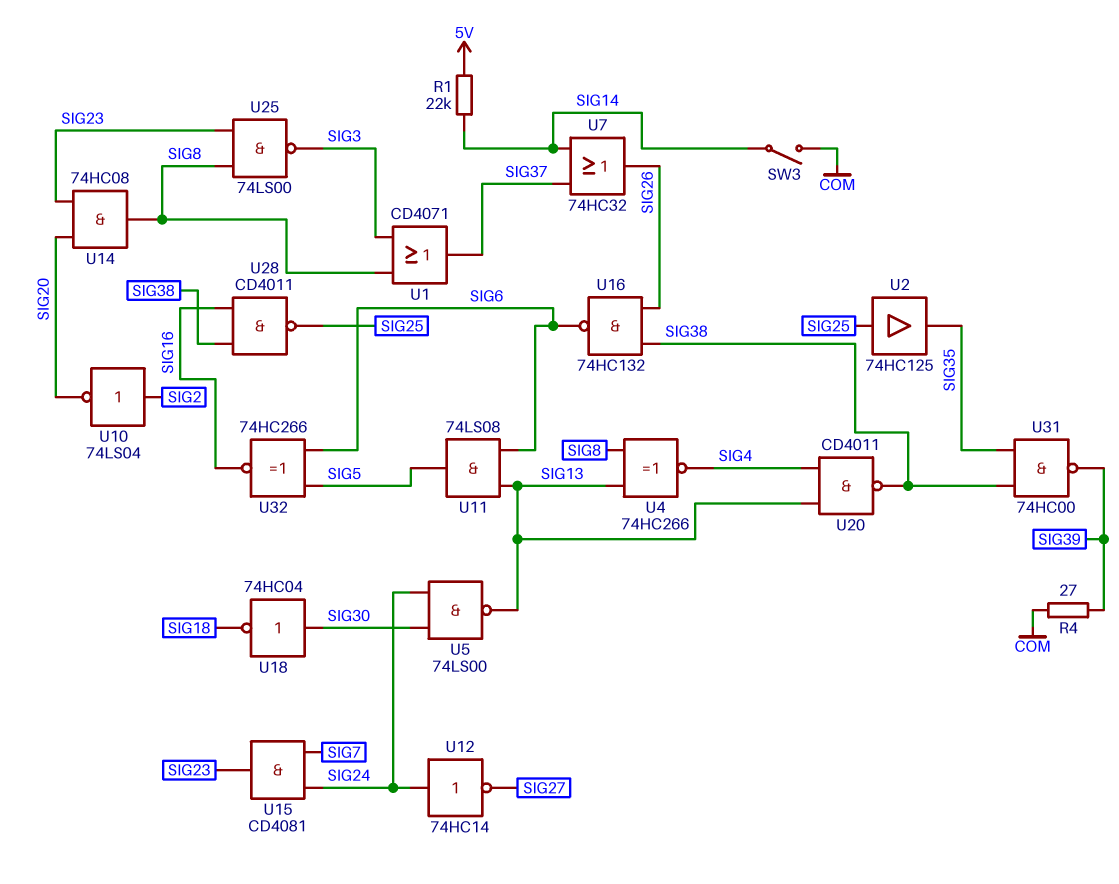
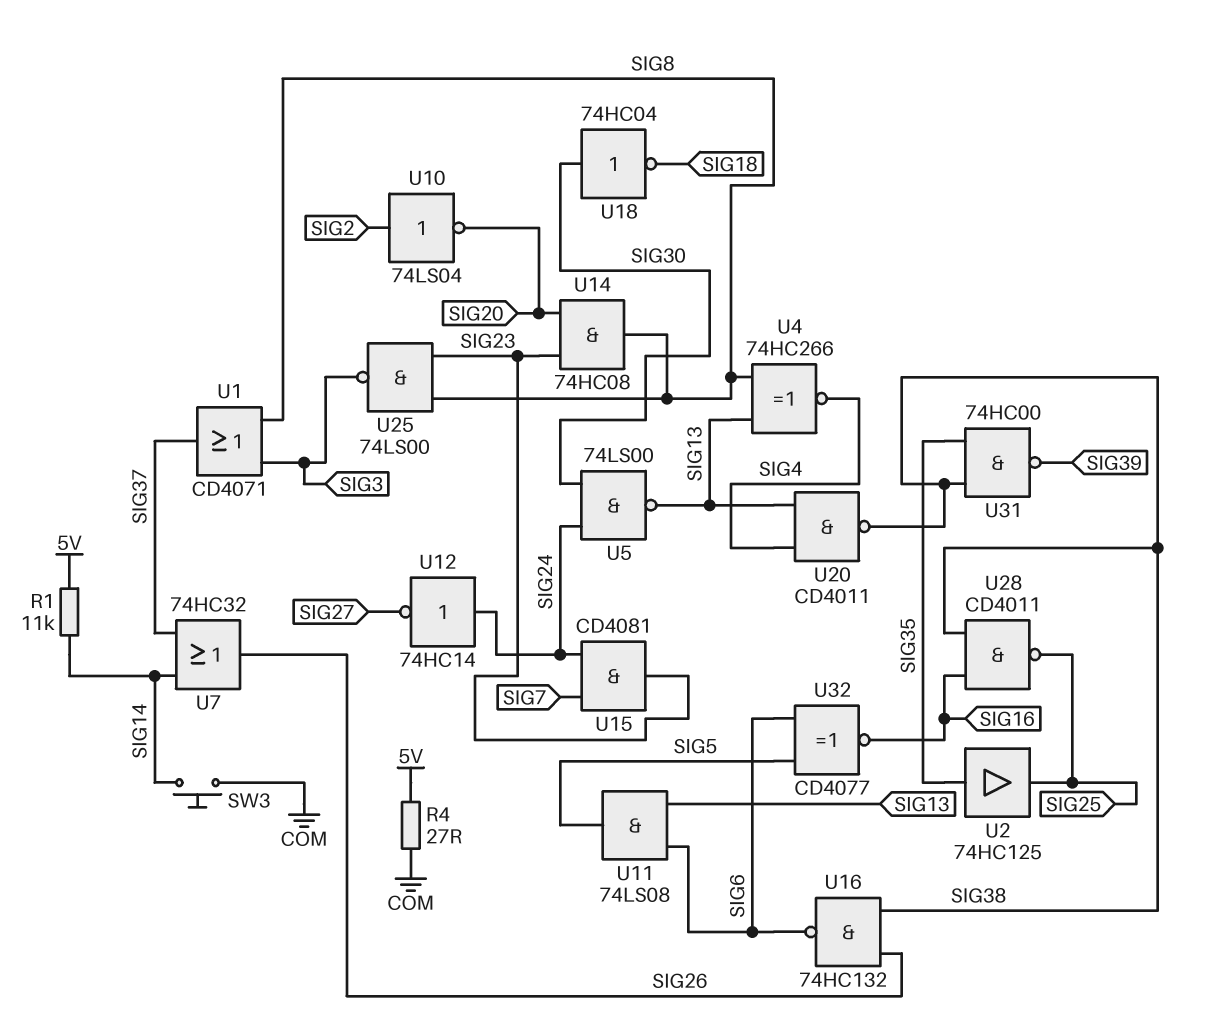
R1: 22k (5V, SIG14) -> 11k (5V, SIG14)
R4: 27 (COM, SIG39) -> 27 (5V, COM)
SW3: switch (COM, SIG14) -> button (COM, SIG14)
U2: buffer 74HC125 (in SIG25, out SIG35) -> buffer 74HC125 (in SIG35, out SIG25)
U32: XNOR 74HC266 (in SIG5, in SIG6, out SIG16) -> XNOR CD4077 (in SIG5, in SIG6, out SIG16)

